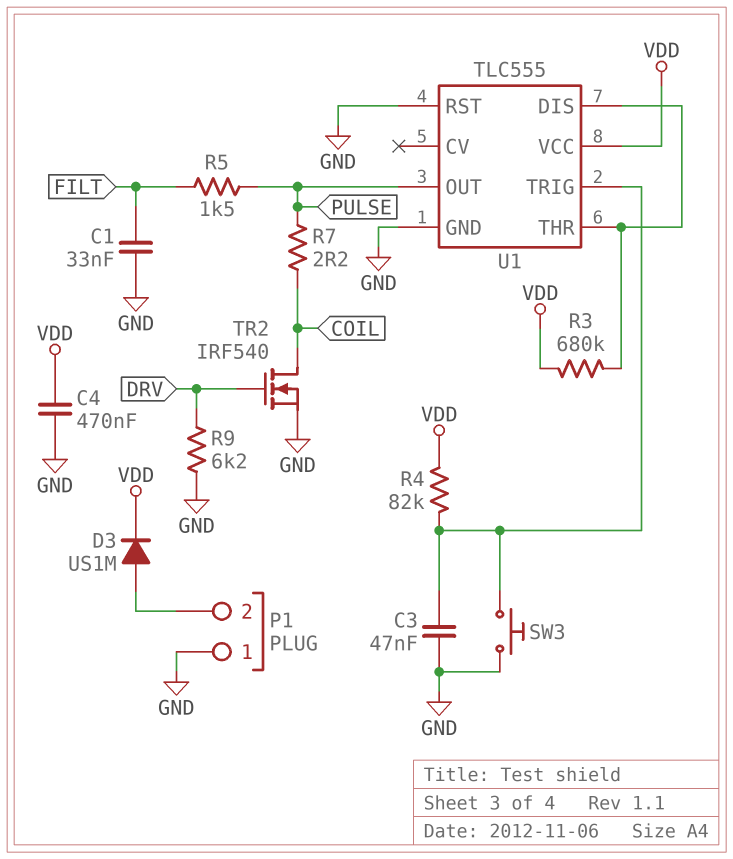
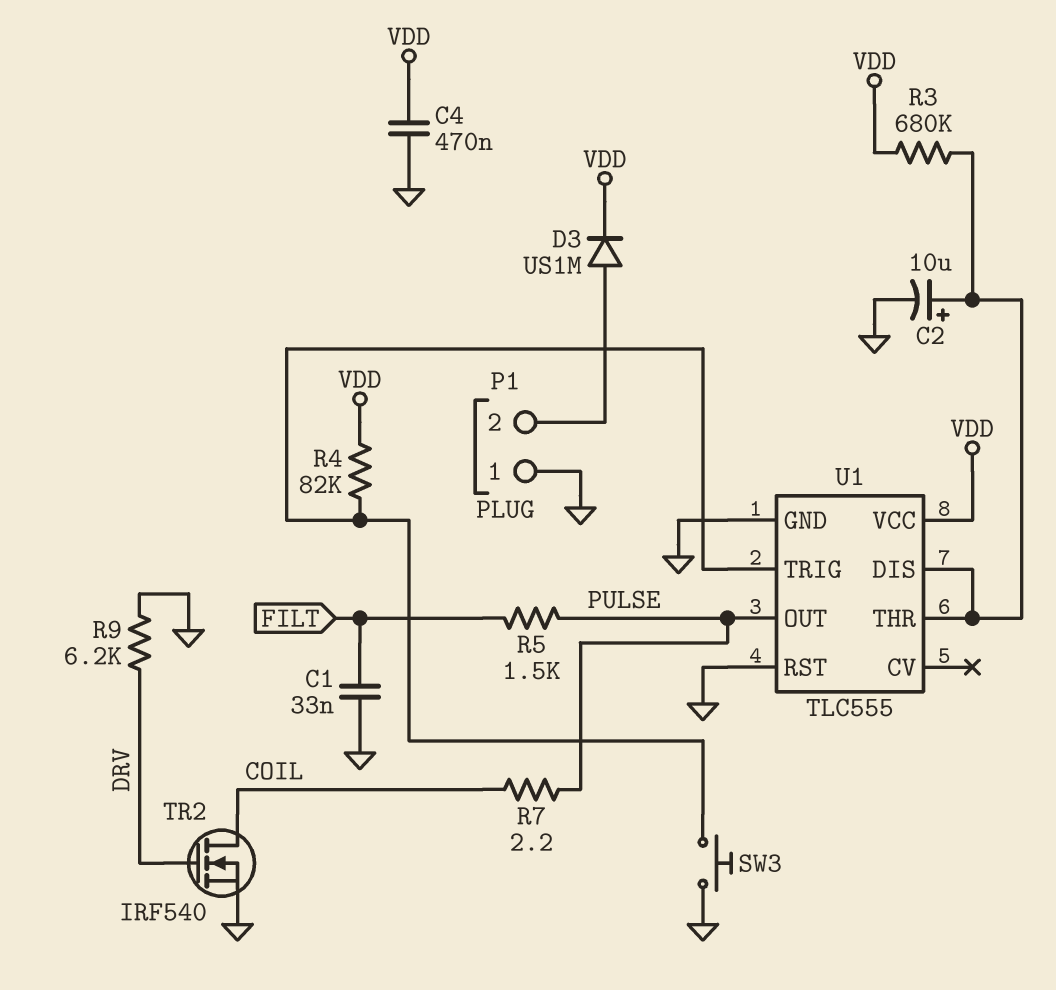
C2: none -> 10uF (plus U1/DIS, minus GND)
C3: 47nF (GND, U1/TRIG) -> none

